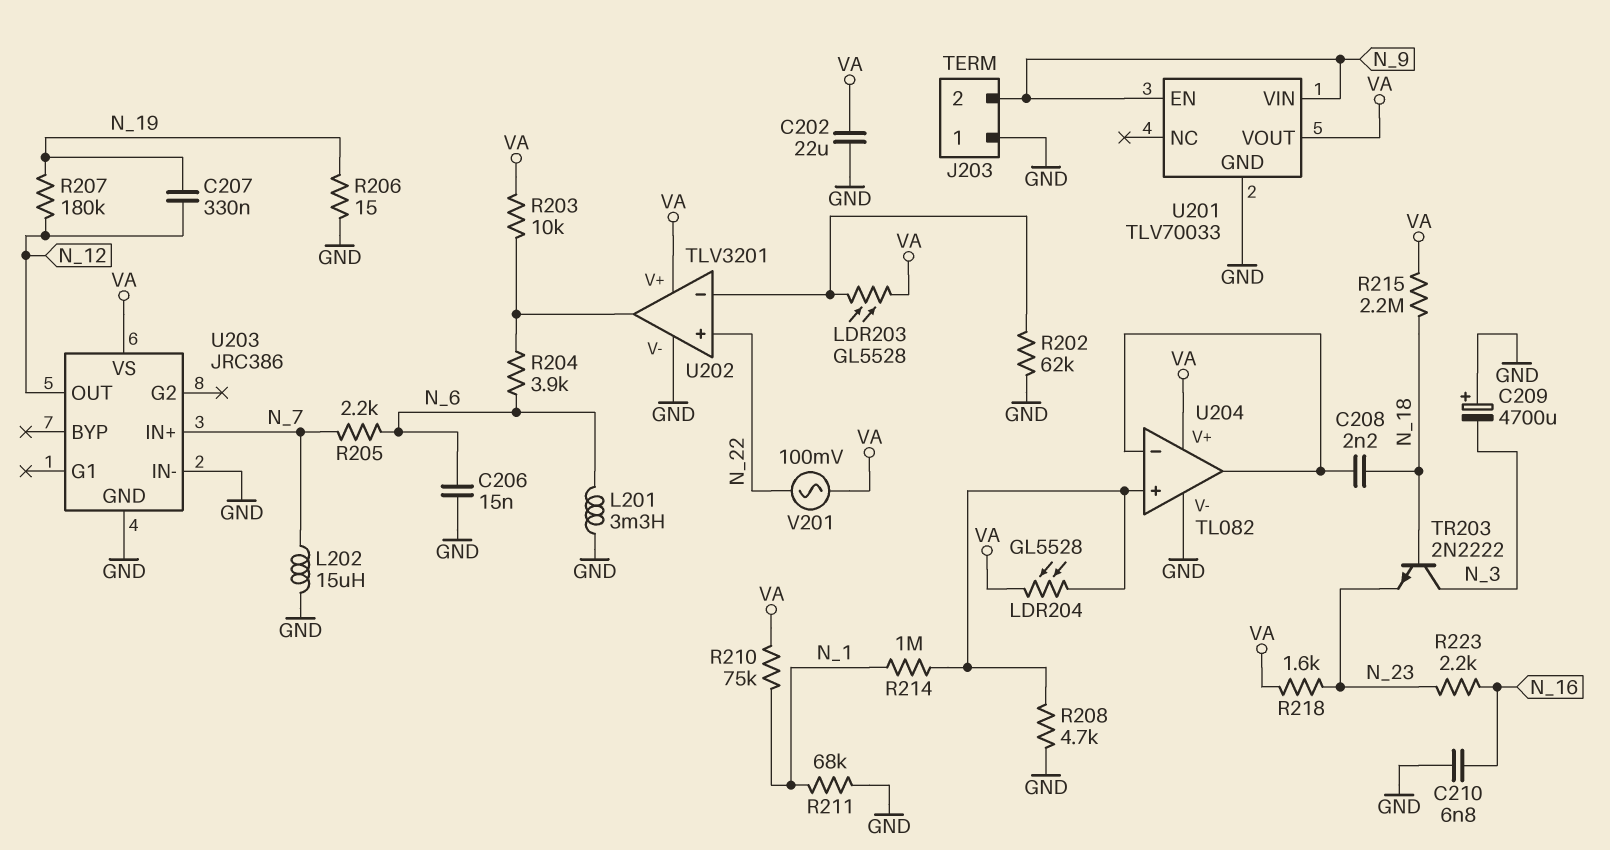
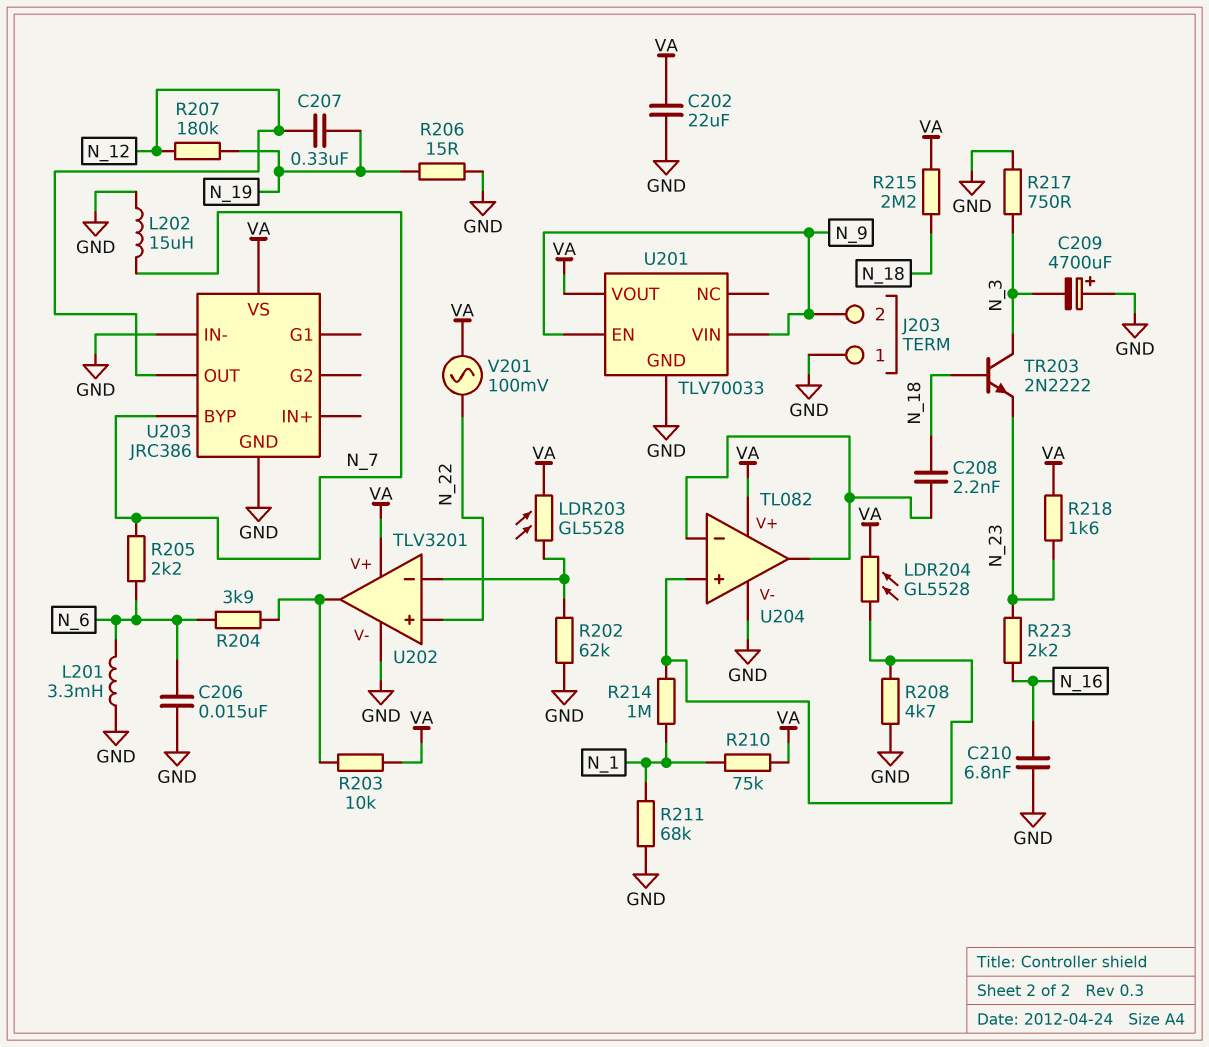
R217: none -> 750 (GND, N_3)
U203 pin BYP: none -> N_7
U203 pin IN+: N_7 -> none

